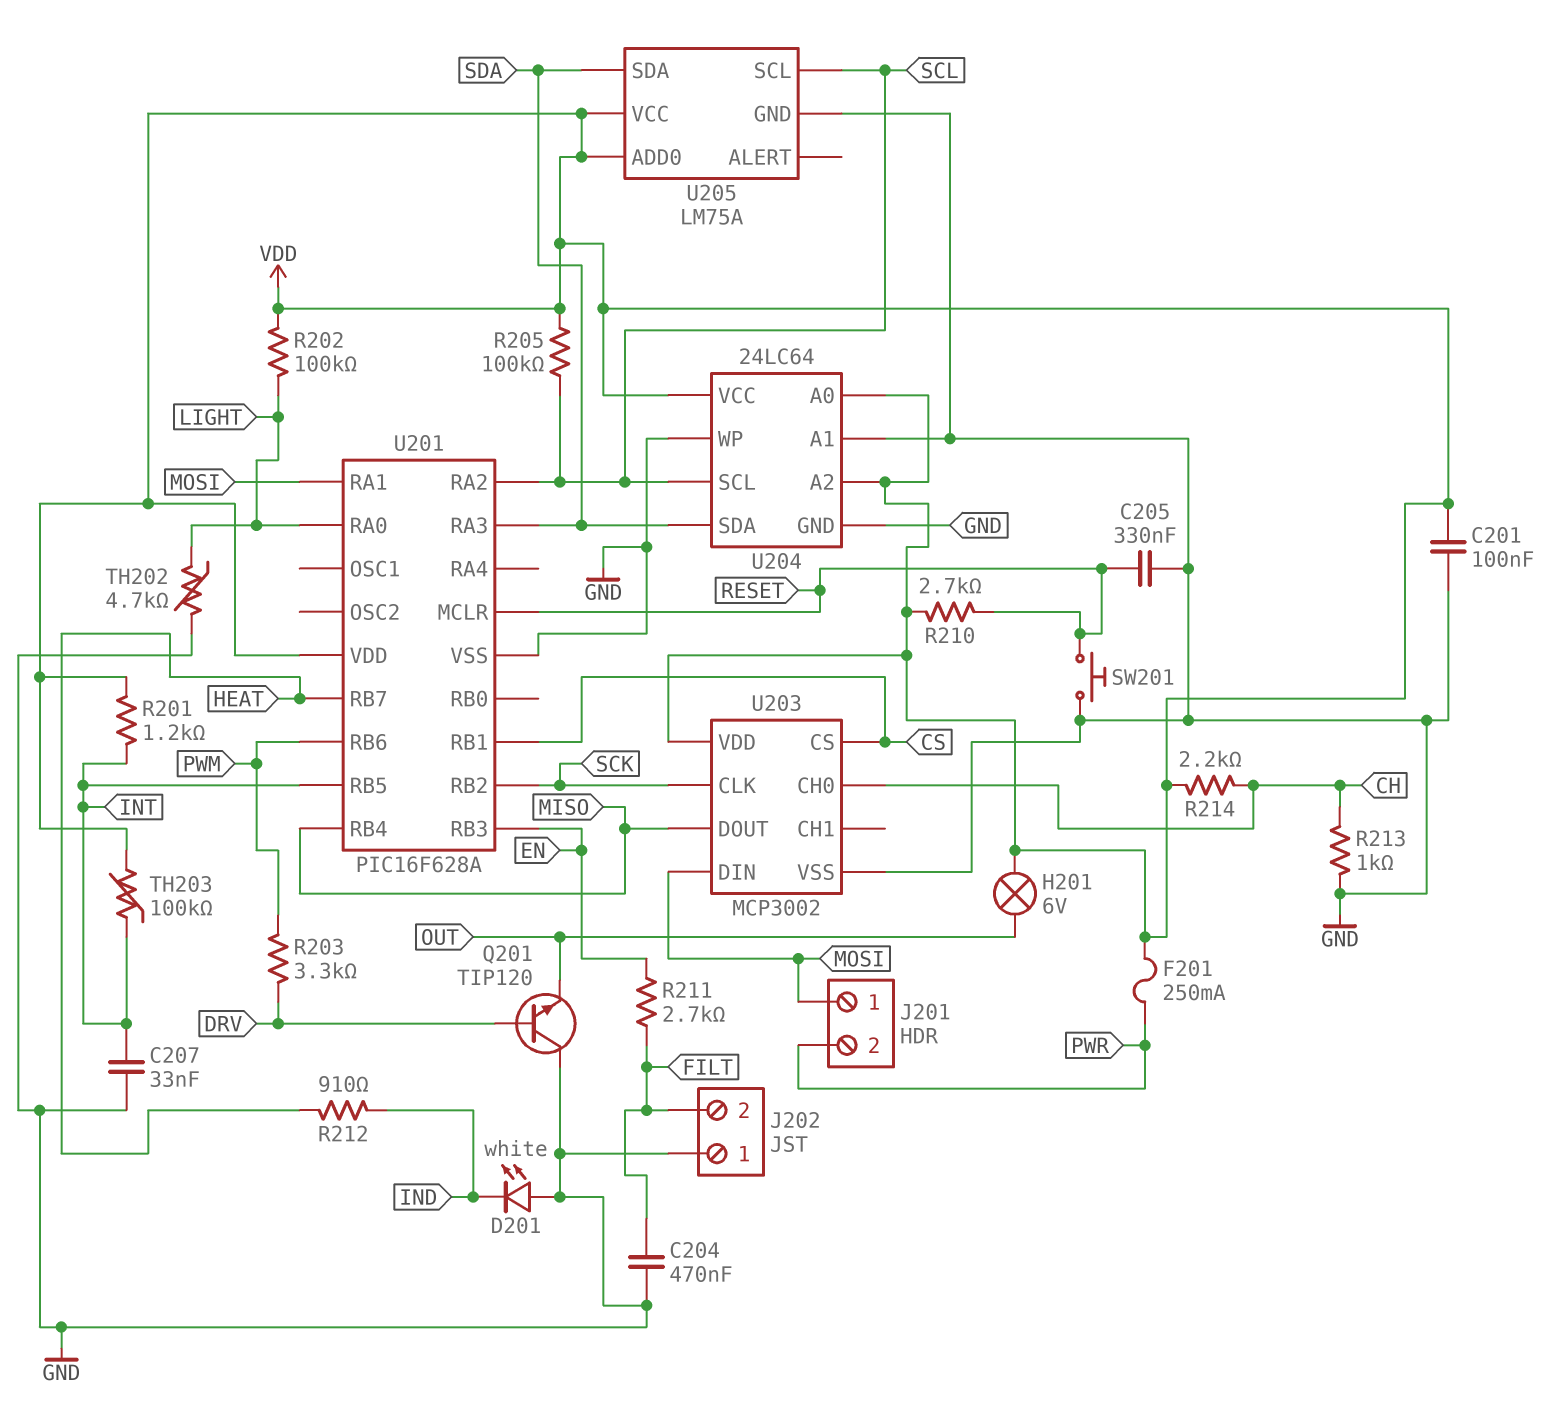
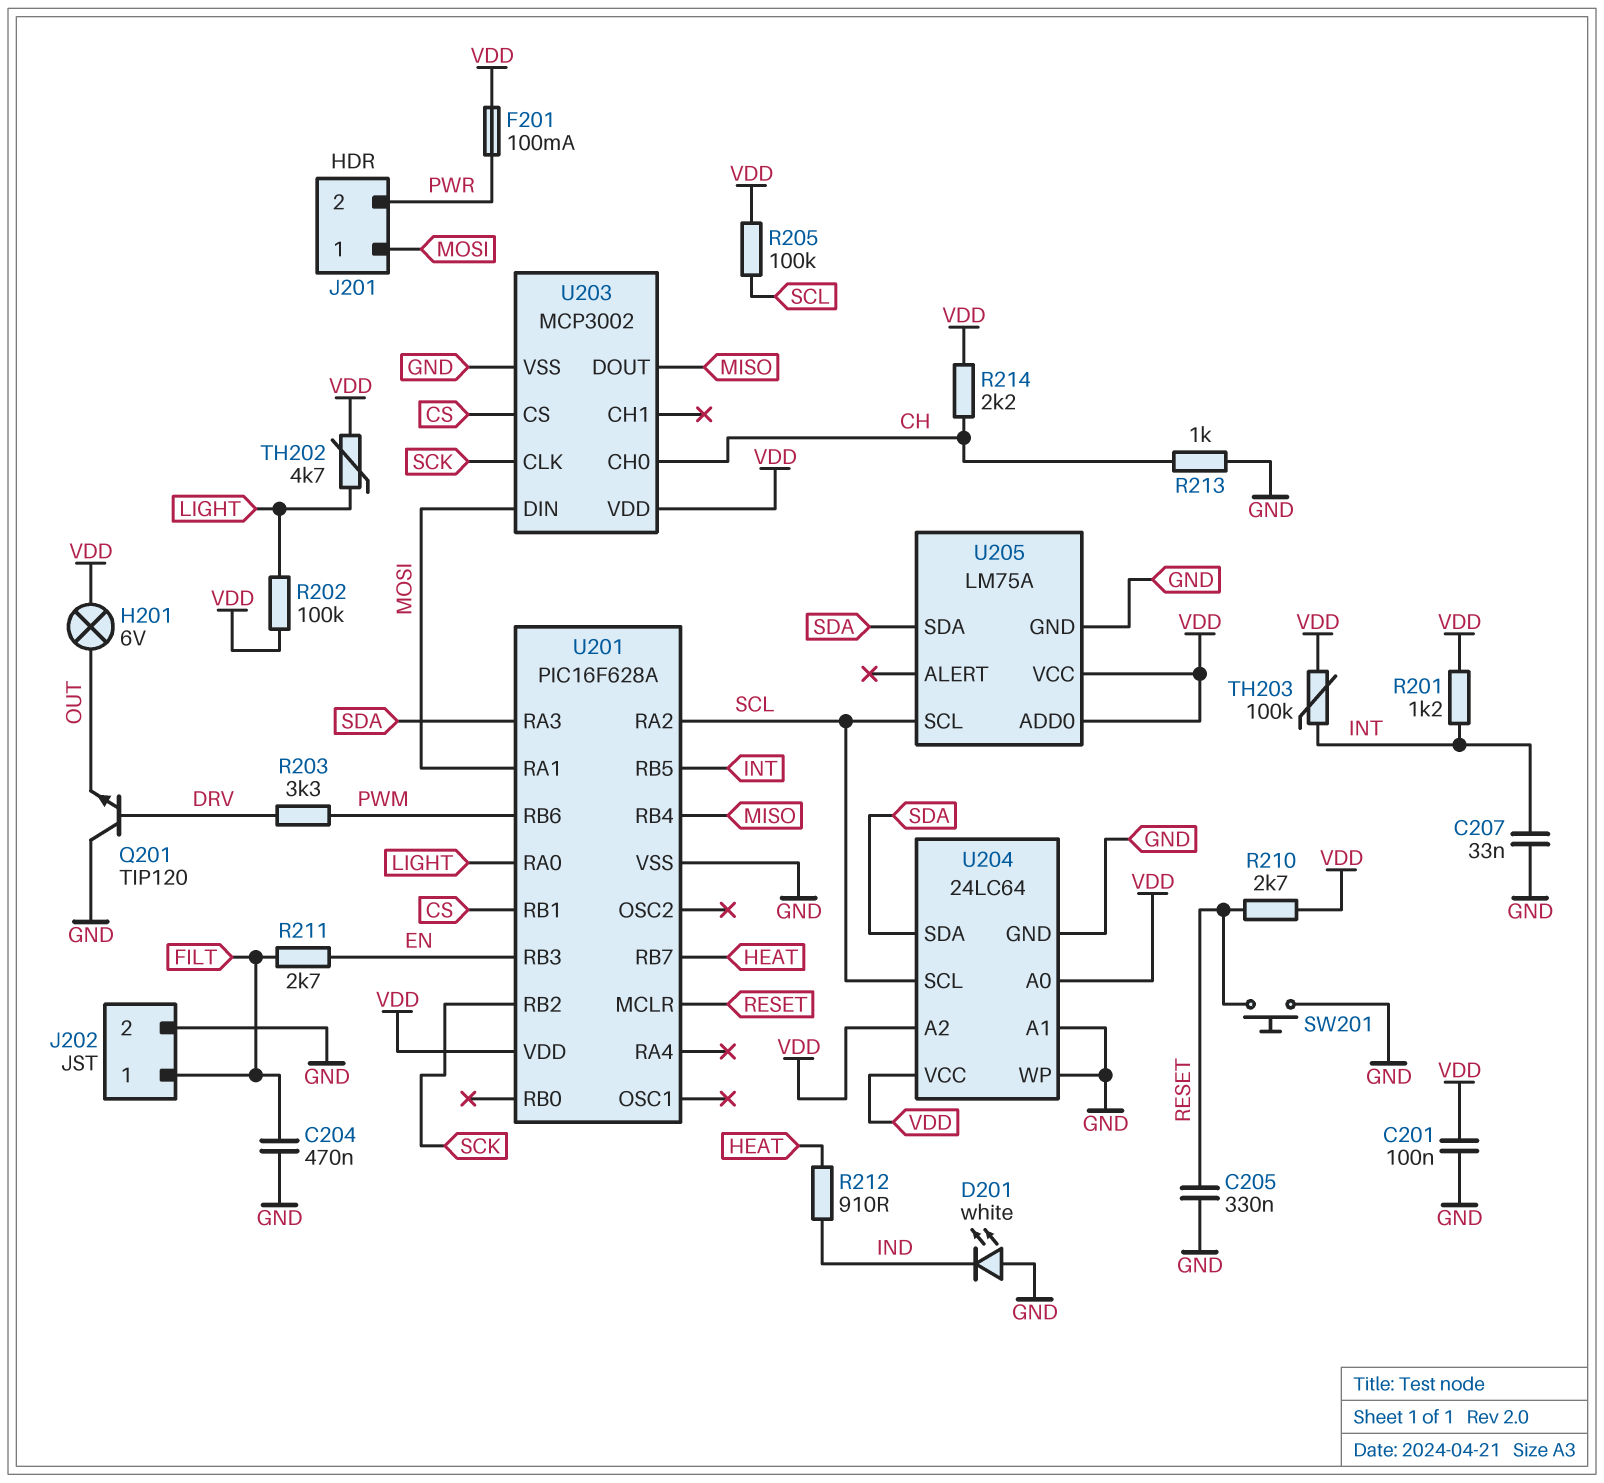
F201: 250mA (PWR, VDD) -> 100mA (PWR, VDD)
J202 pin 1: GND -> FILT
J202 pin 2: FILT -> GND
TH202: 4.7k (GND, LIGHT) -> 4.7k (LIGHT, VDD)

